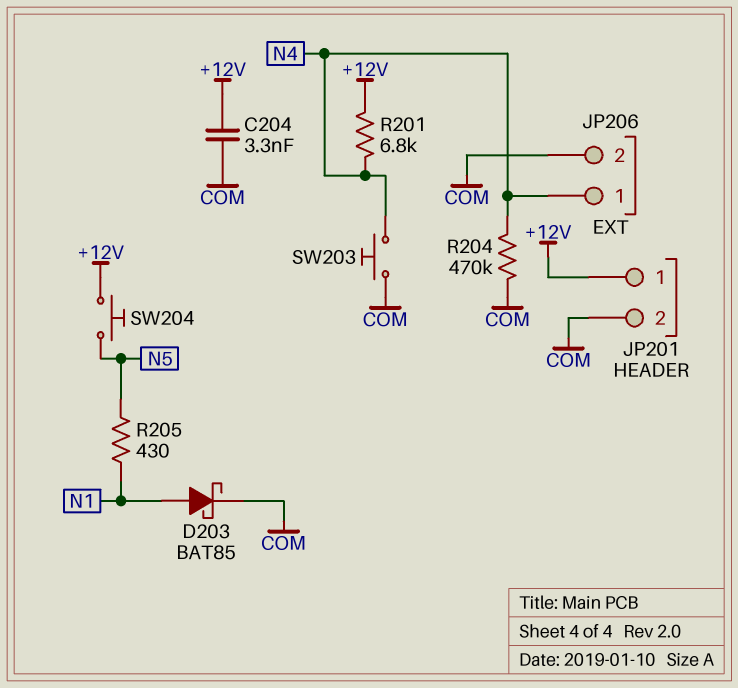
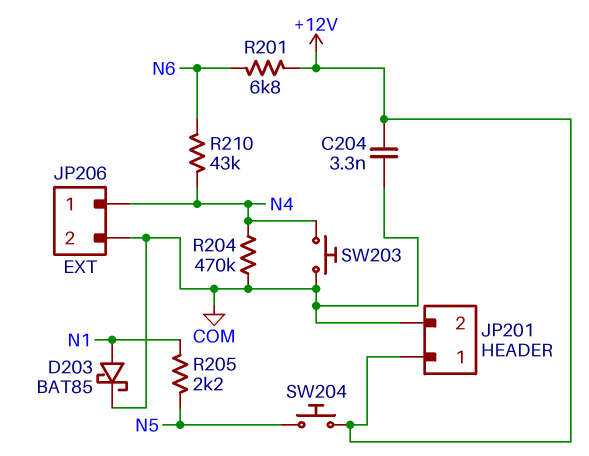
R201: 6.8k (+12V, N4) -> 6.8k (+12V, N6)
R205: 430 (N1, N5) -> 2.2k (N1, N5)
R210: none -> 43k (N4, N6)

